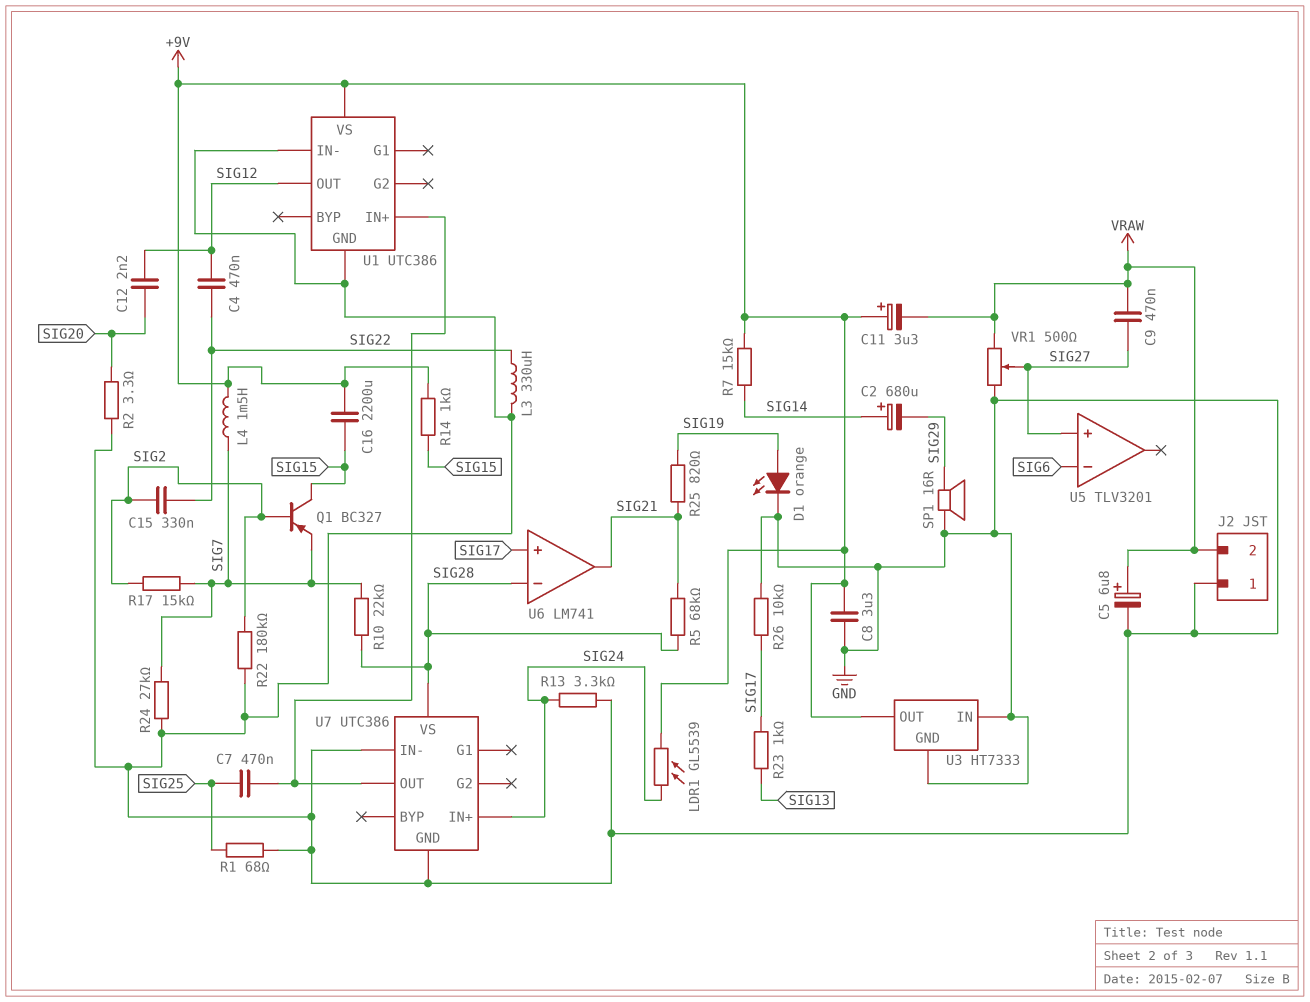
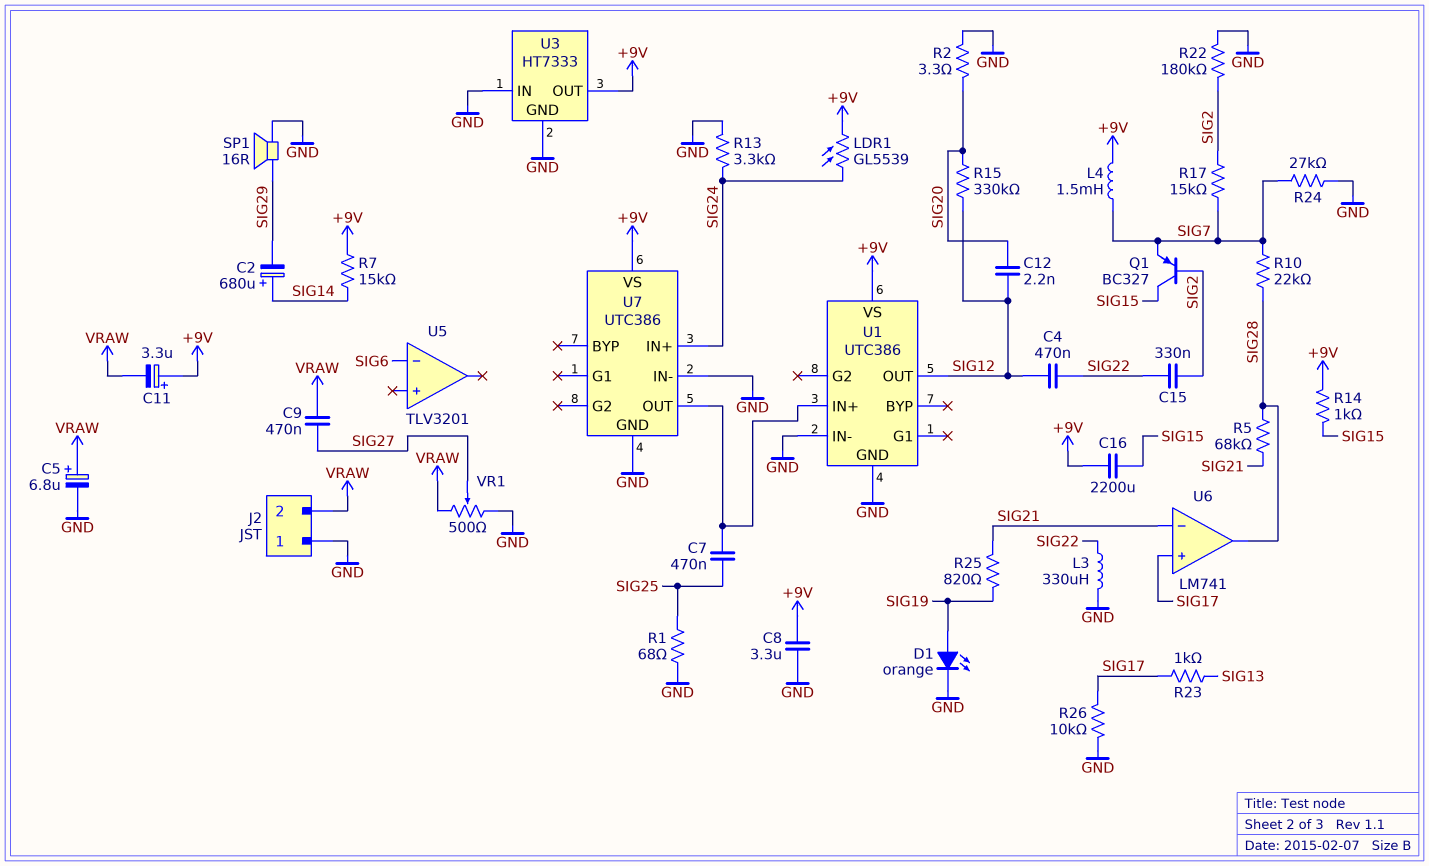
R15: none -> 330k (SIG12, SIG20)
U5 pin in+: SIG27 -> none
U6 pin in-: SIG28 -> SIG21
U6 pin out: SIG21 -> SIG28
U7 pin VS: SIG28 -> +9V

